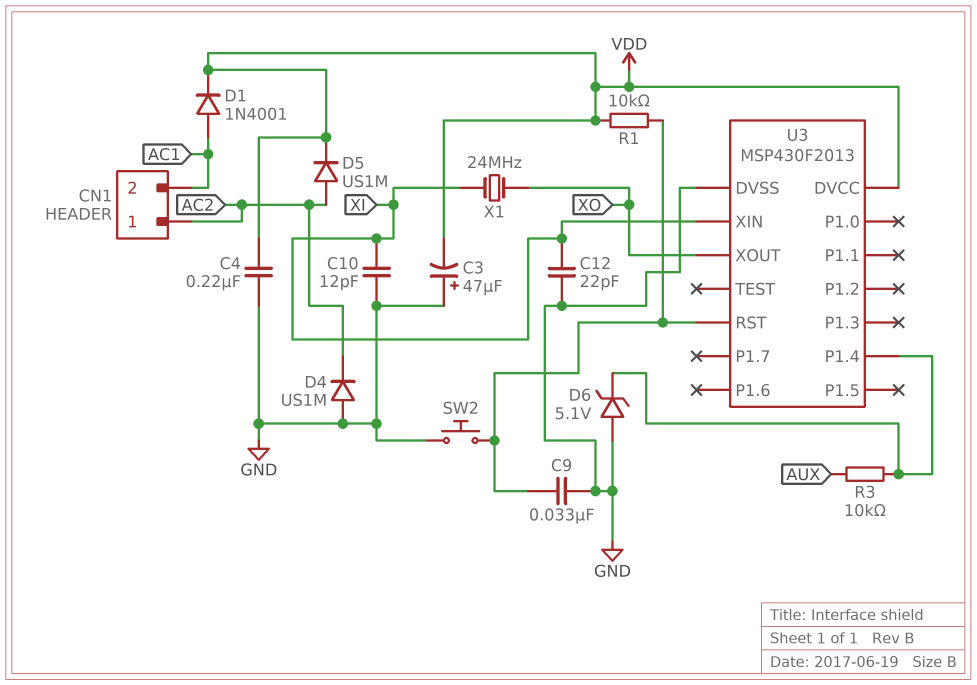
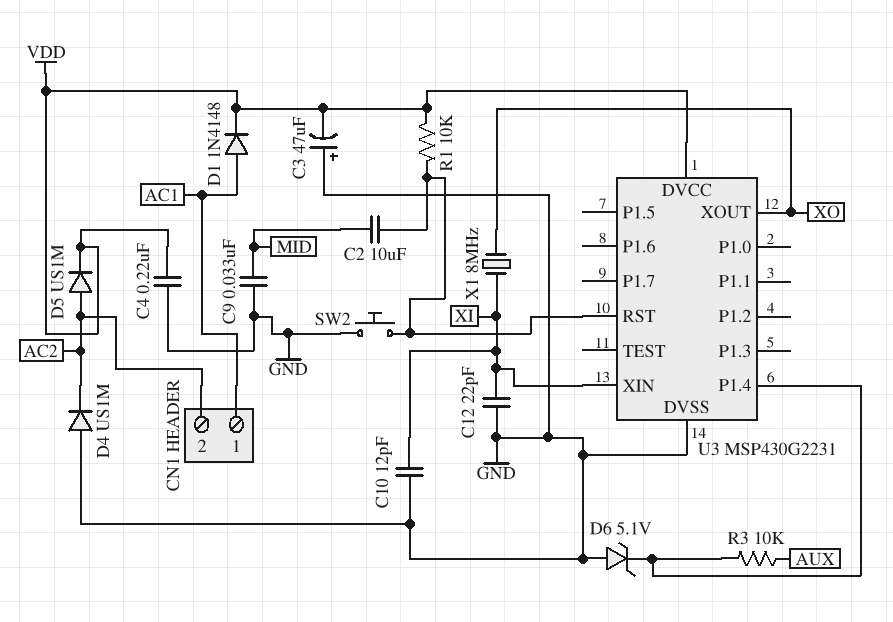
C2: none -> 10uF (MID, U3/RST)
C9: 33nF (GND, U3/RST) -> 33nF (GND, MID)
CN1 pin 1: AC2 -> AC1
CN1 pin 2: AC1 -> AC2
D1: diode 1N4001 (A AC1, K VDD) -> diode 1N4148 (A AC1, K VDD)
U3: MSP430F2013 -> MSP430G2231
X1: 24MHz (XI, XO) -> 8MHz (XI, XO)

